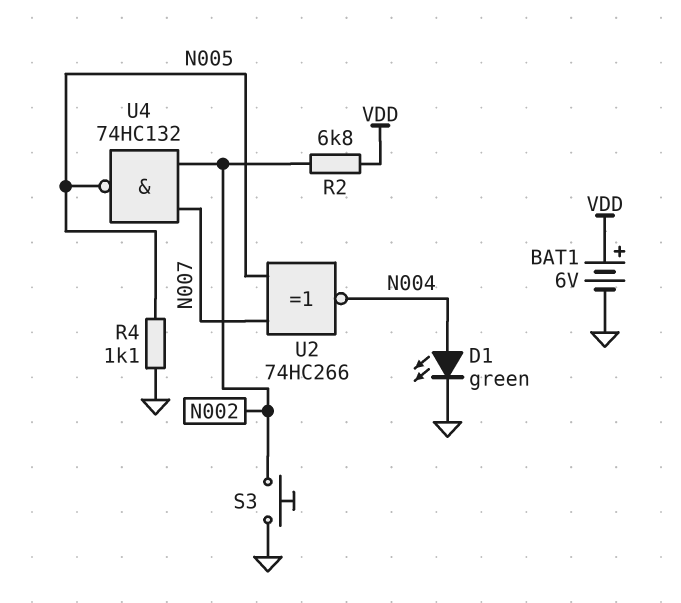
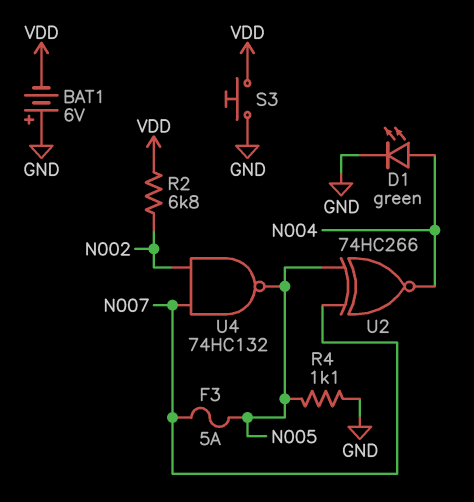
BAT1: 6V (plus VDD, minus GND) -> 6V (plus GND, minus VDD)
F3: none -> 5A (N005, N007)
S3: button (GND, N002) -> button (GND, VDD)

